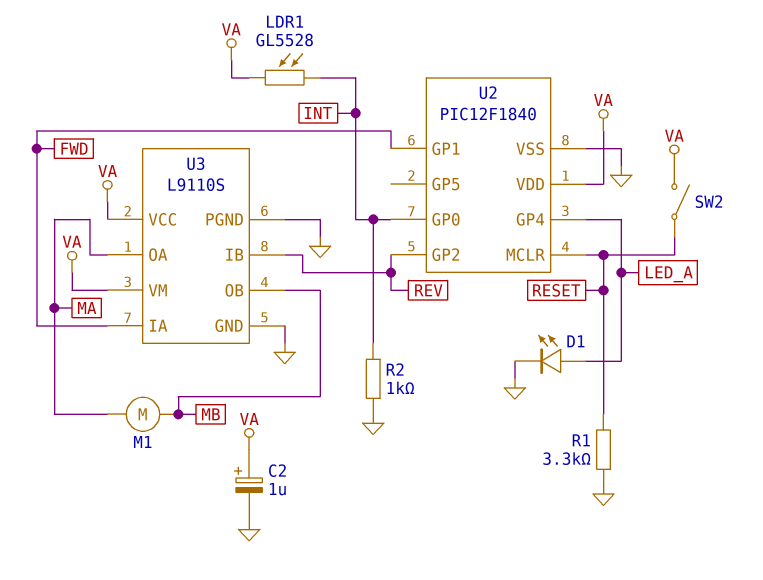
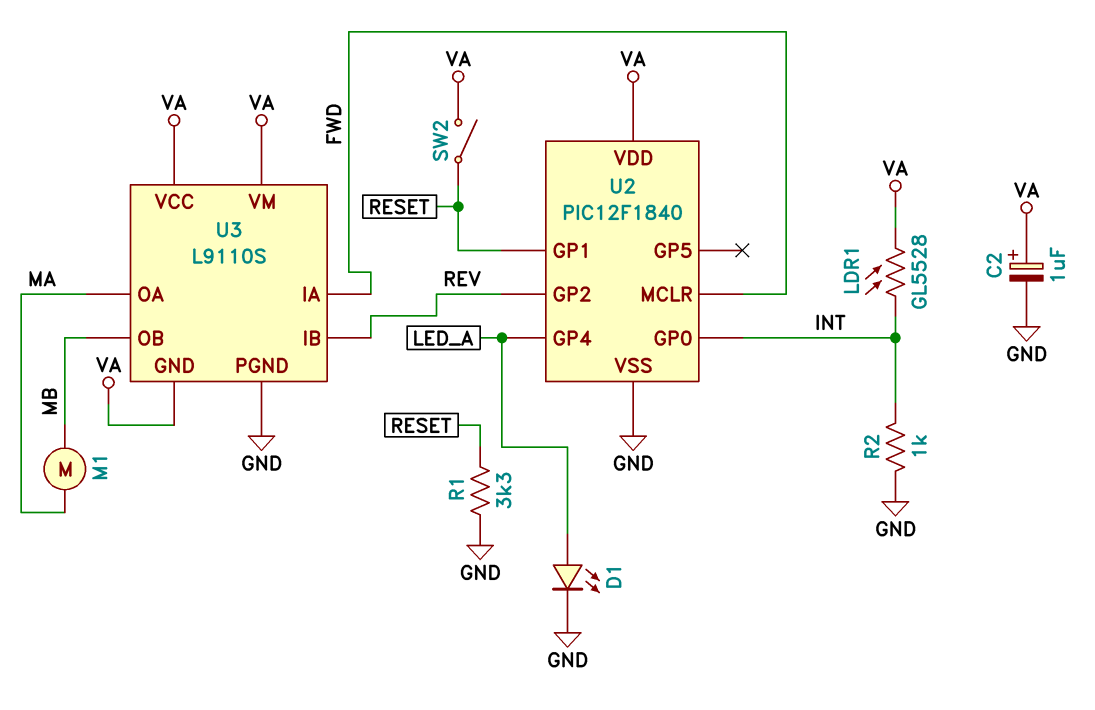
U2 pin GP1: FWD -> RESET
U2 pin MCLR: RESET -> FWD
U3 pin GND: GND -> VA

